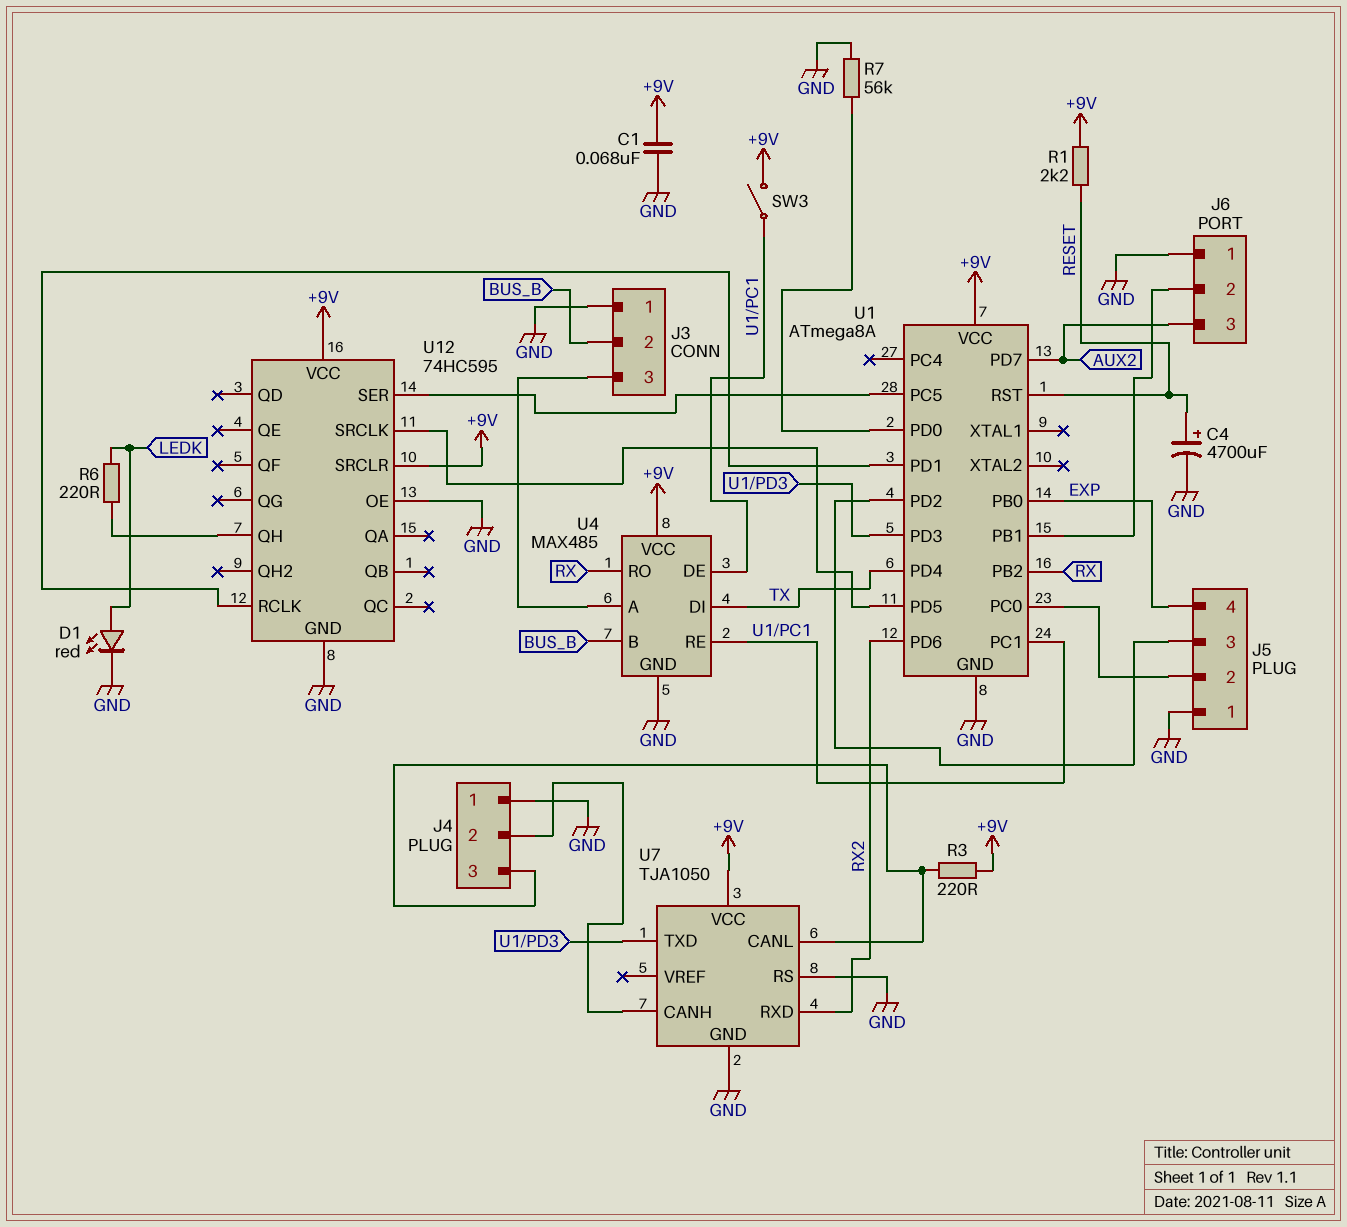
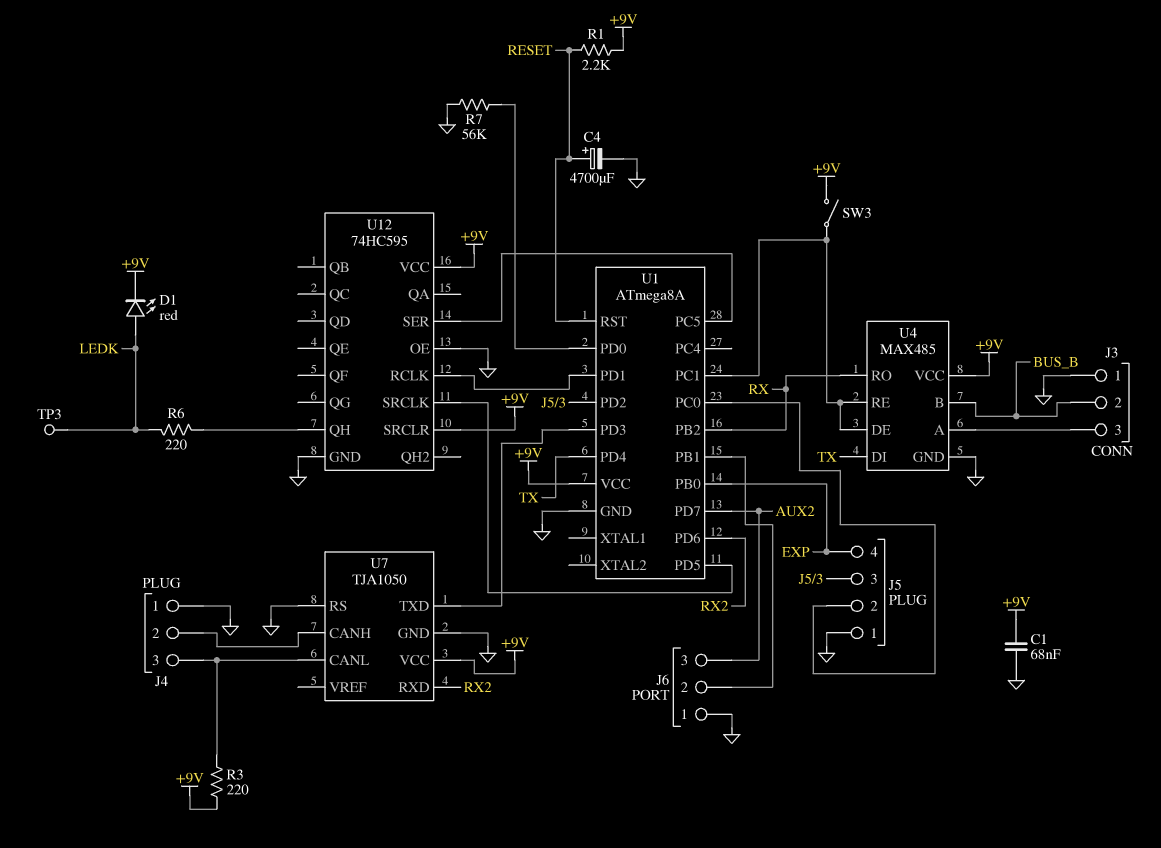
D1: LED red (A LEDK, K GND) -> LED red (A LEDK, K +9V)
TP3: none -> test point (LEDK)

